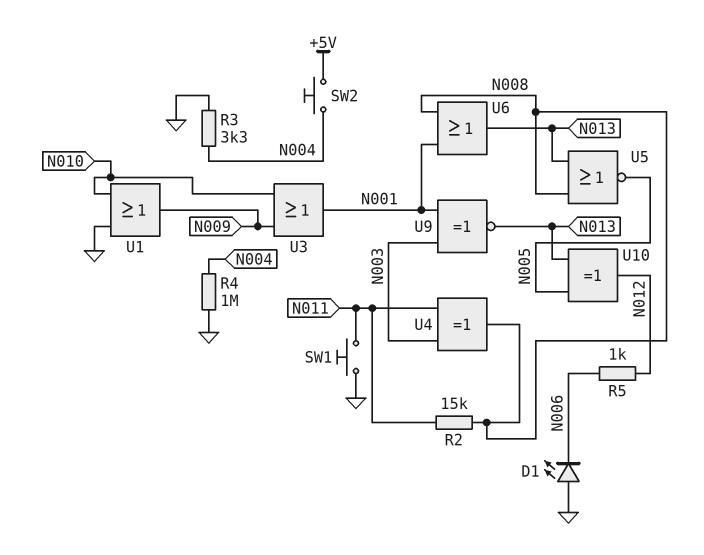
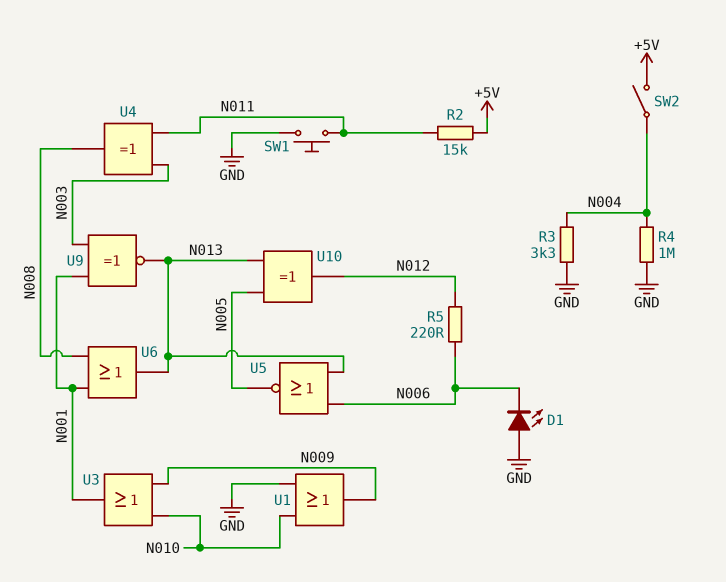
R2: 15k (N008, N011) -> 15k (+5V, N011)
R5: 1k (N006, N012) -> 220 (N006, N012)
SW2: button (+5V, N004) -> switch (+5V, N004)
U5: NOR (in N008, in N013, out N005) -> NOR (in N006, in N013, out N005)

